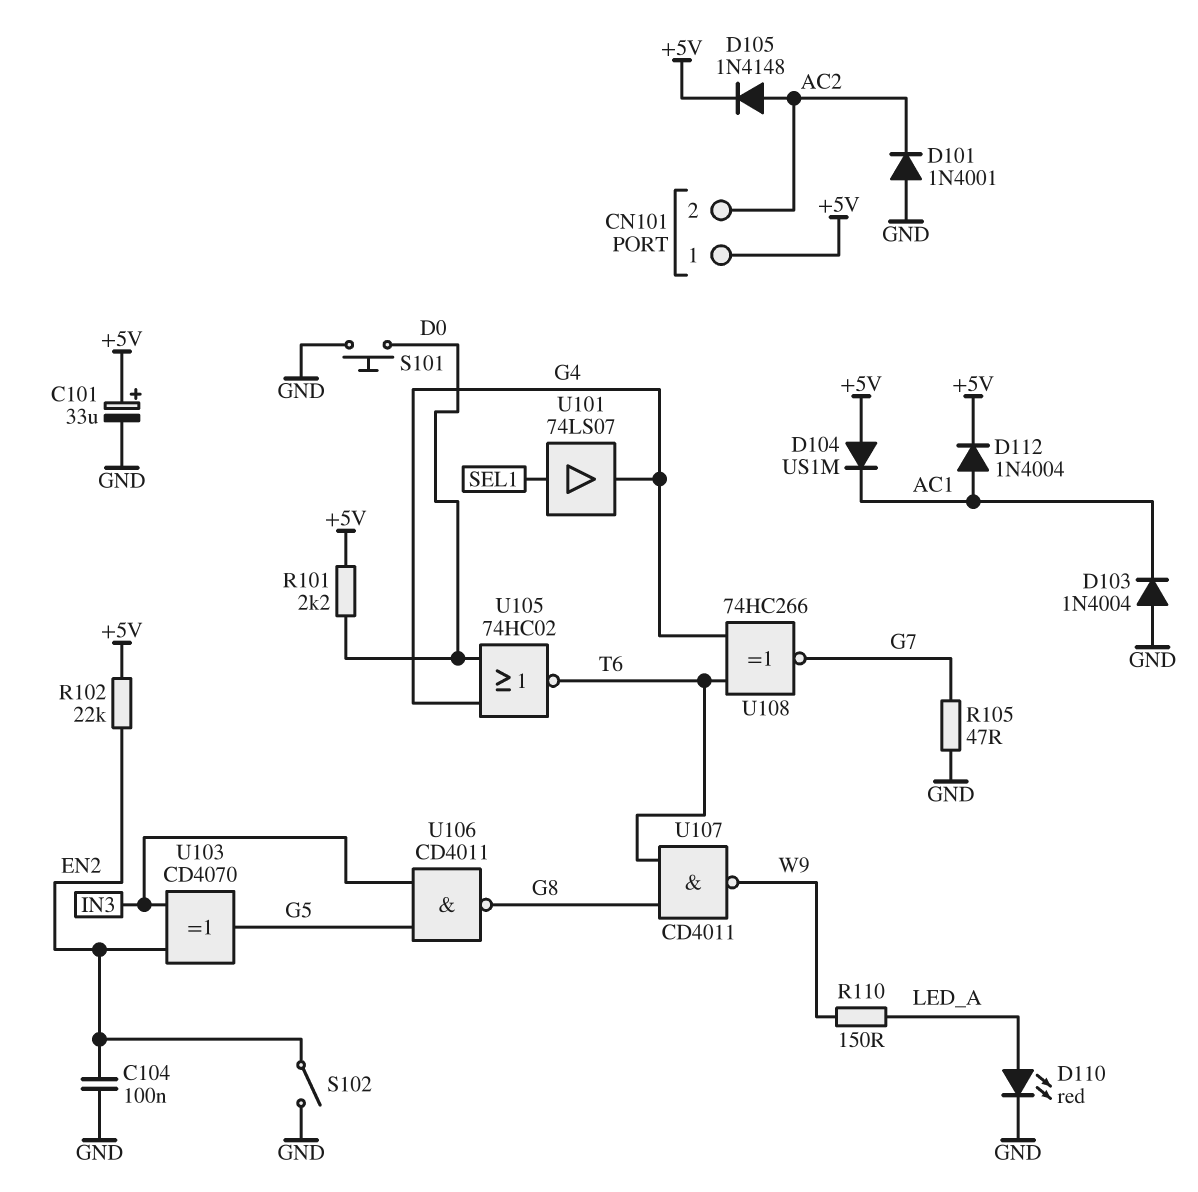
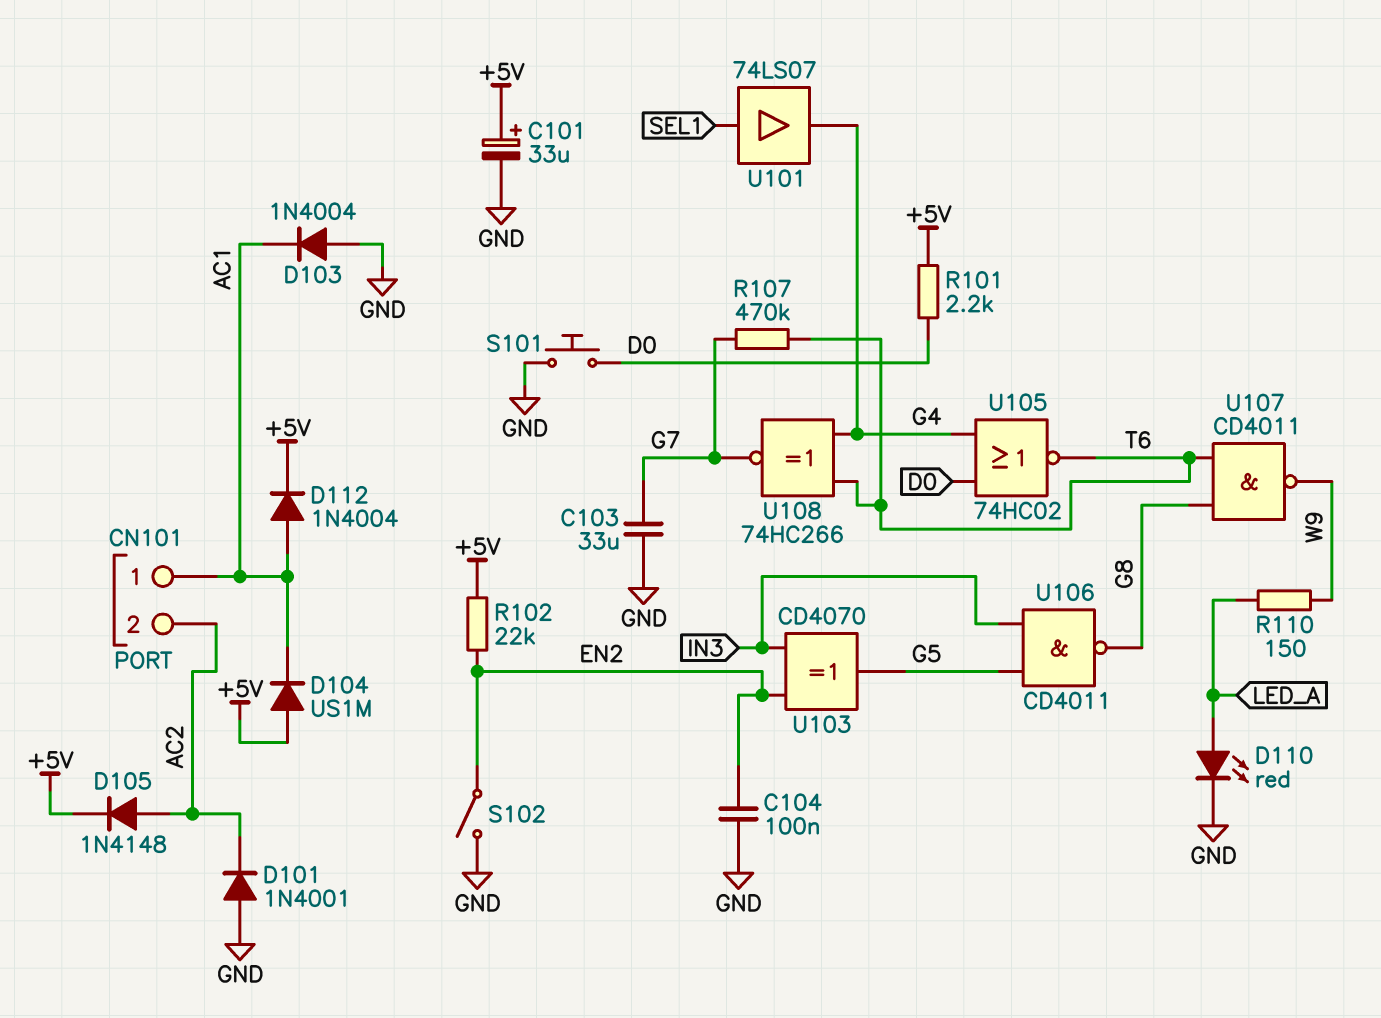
C103: none -> 33uF (G7, GND)
CN101 pin 1: +5V -> AC1
R105: 47 (G7, GND) -> none
R107: none -> 470k (G7, T6)

